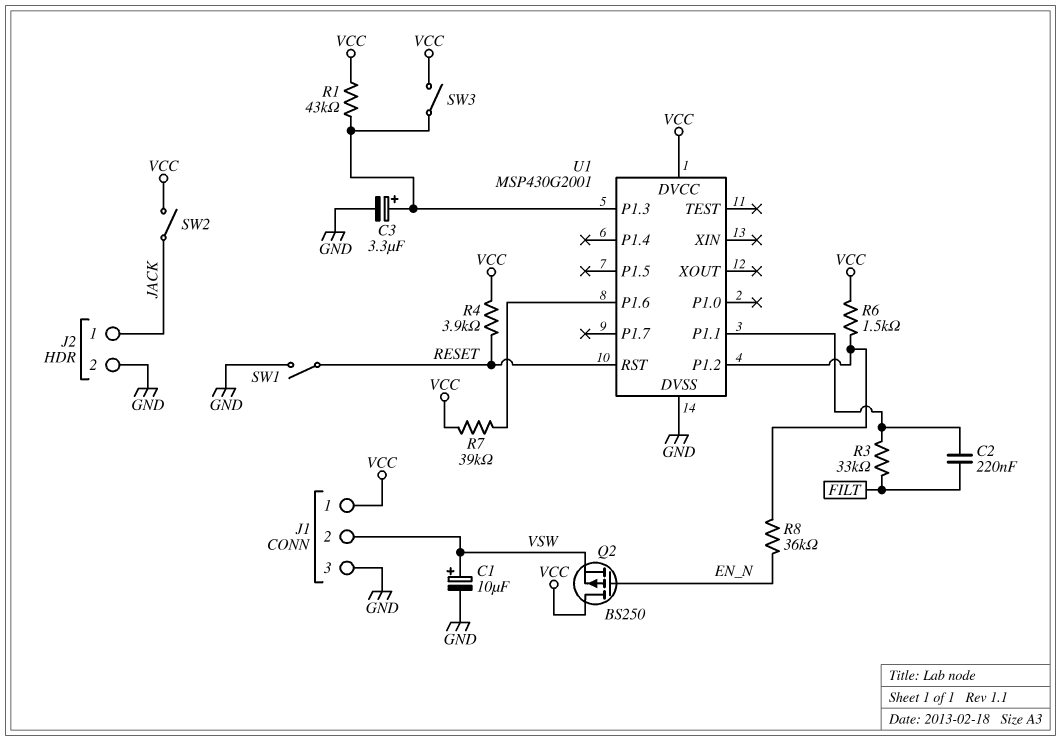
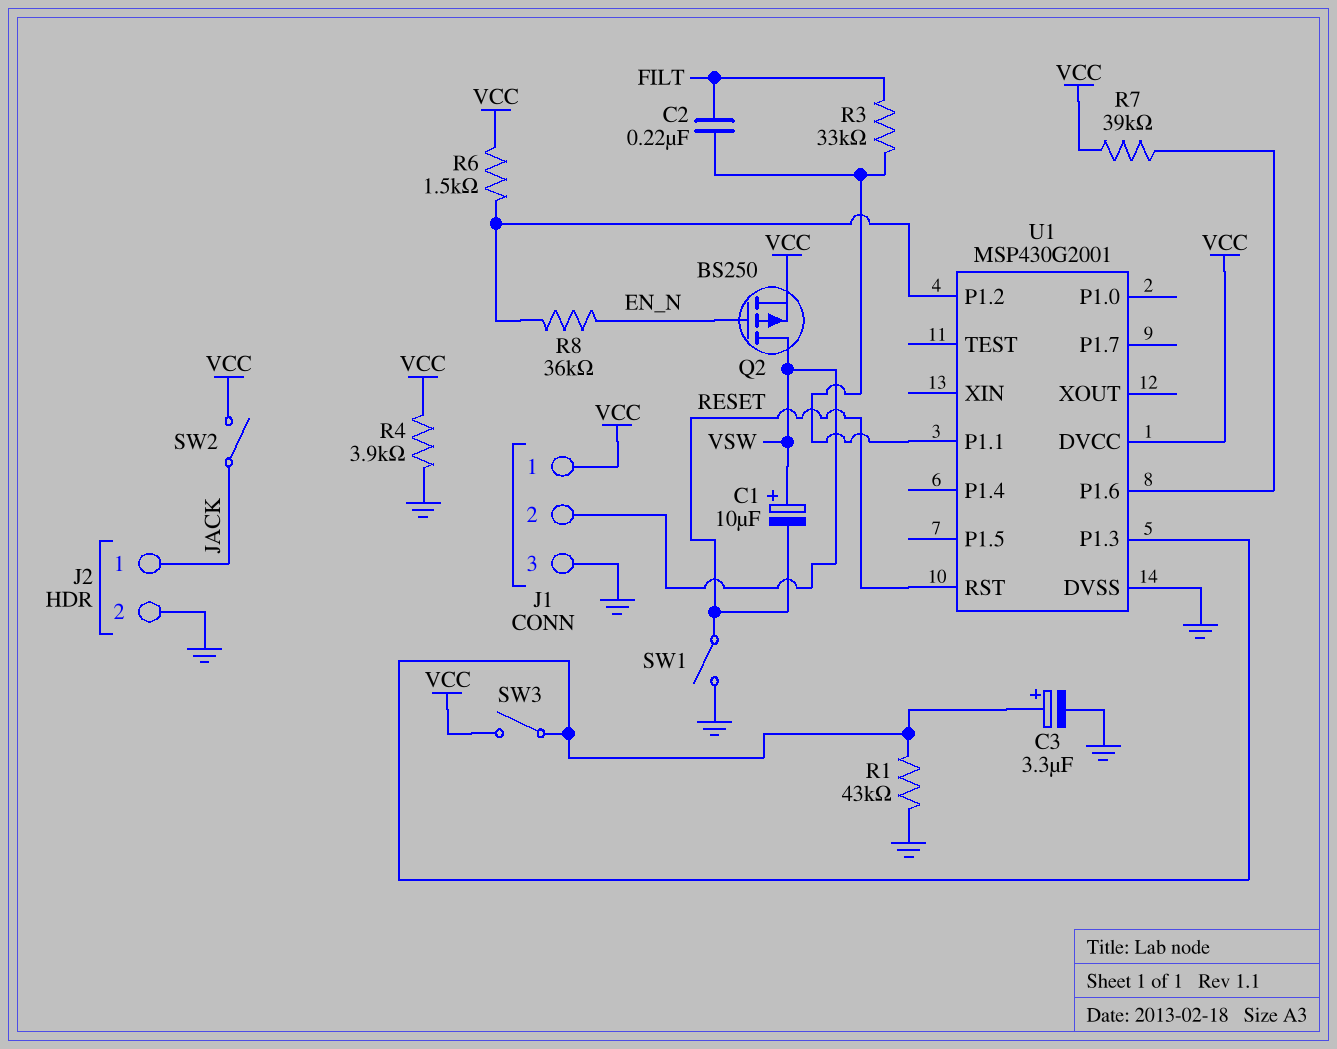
C1: 10uF (plus VSW, minus GND) -> 10uF (plus VSW, minus RESET)
Q2: PMOS BS250 (G EN_N, D VCC, S VSW) -> PMOS BS250 (G EN_N, D VSW, S VCC)
R1: 43k (U1/P1.3, VCC) -> 43k (GND, U1/P1.3)
R4: 3.9k (RESET, VCC) -> 3.9k (GND, VCC)

